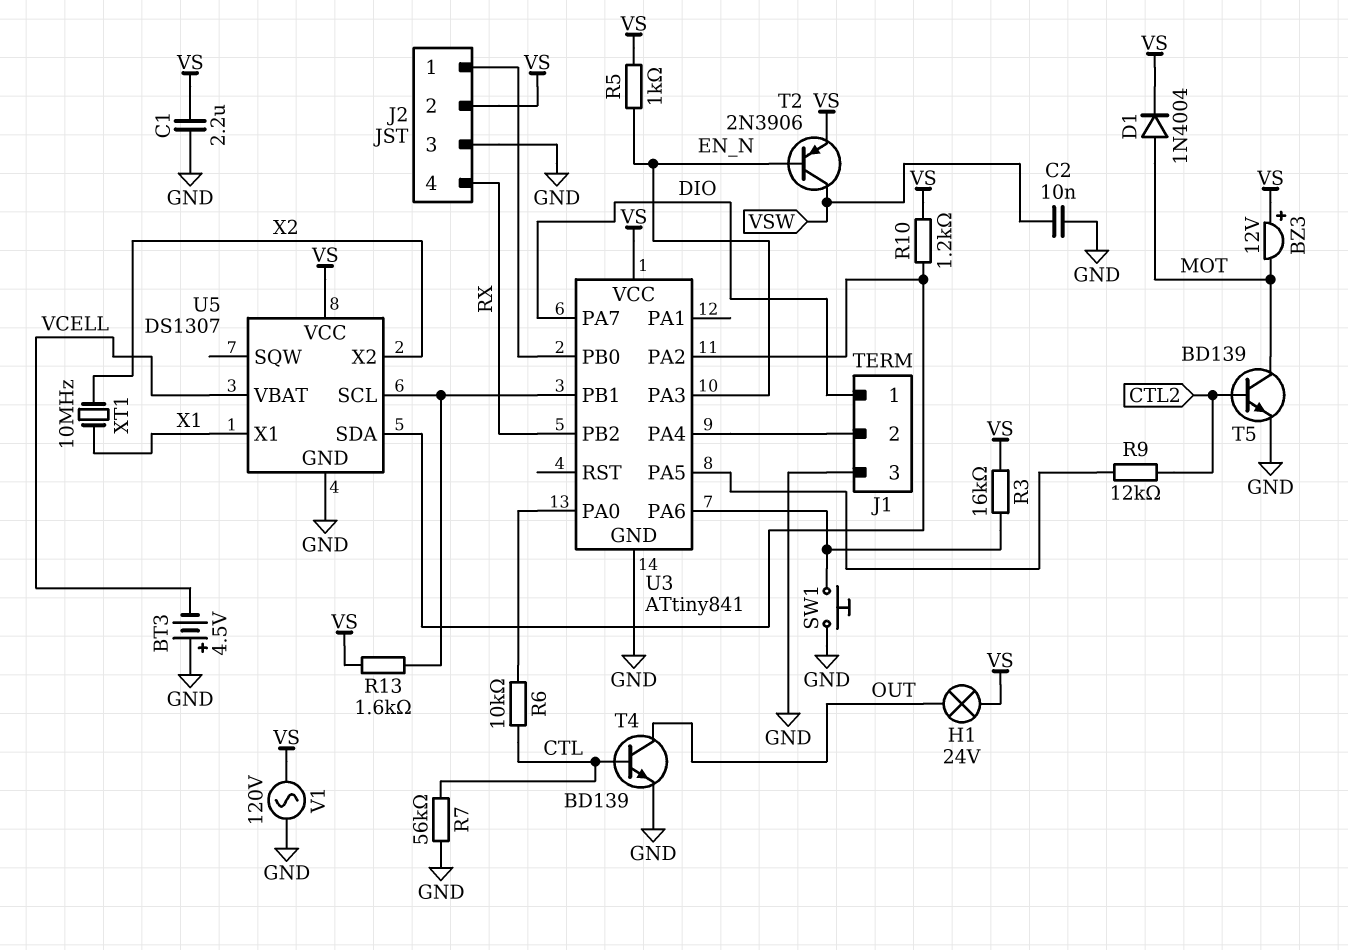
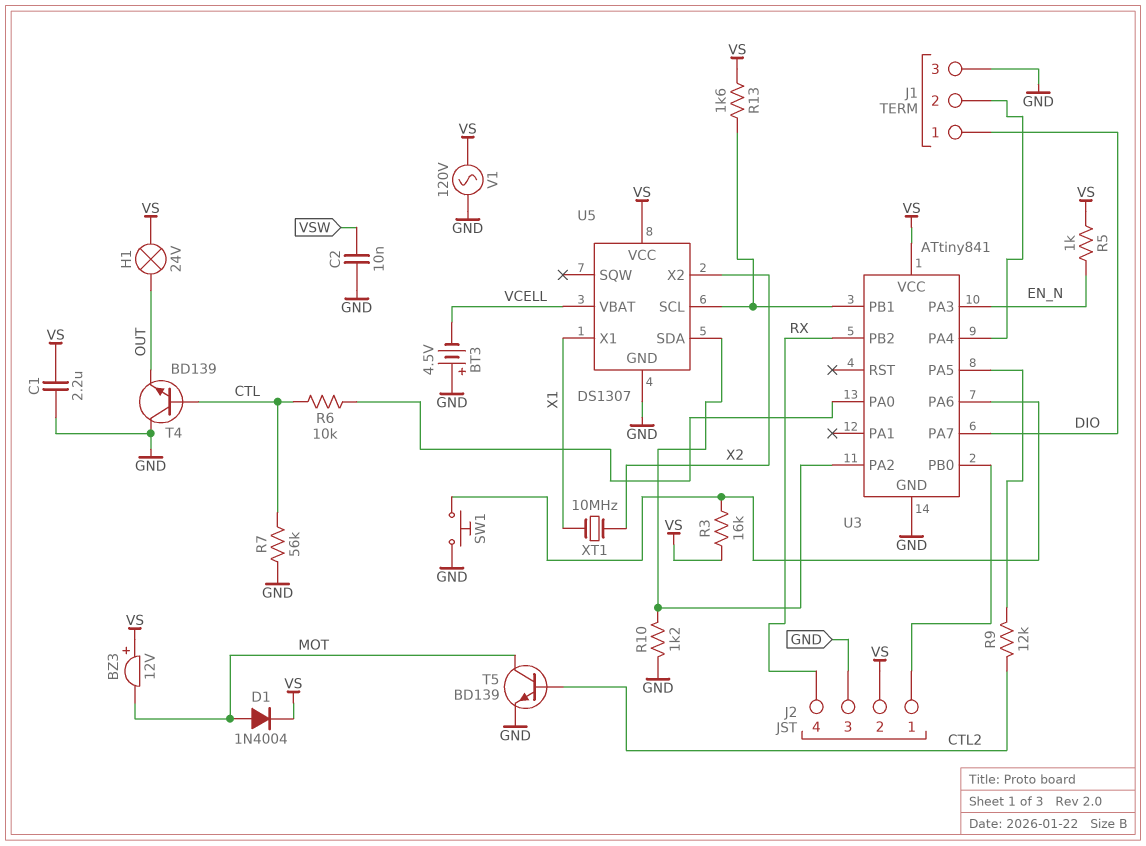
R10: 1.2k (U3/PA2, VS) -> 1.2k (GND, U3/PA2)
T2: PNP 2N3906 (B EN_N, C VSW, E VS) -> none
T4: NPN BD139 (B CTL, C OUT, E GND) -> NPN BD139 (B CTL, C GND, E OUT)

